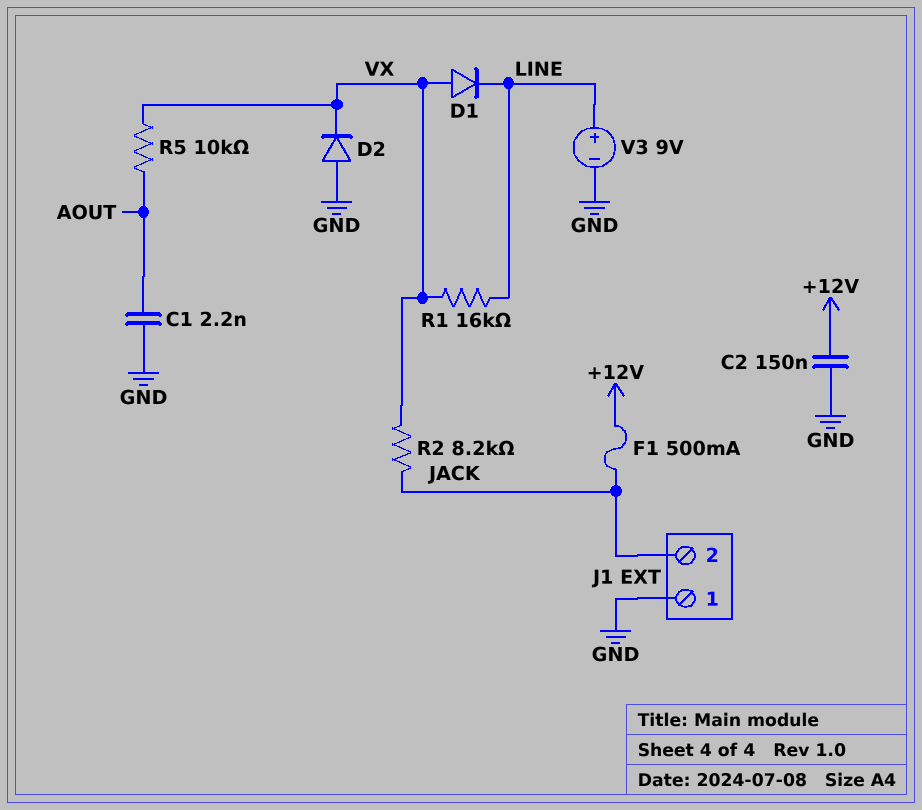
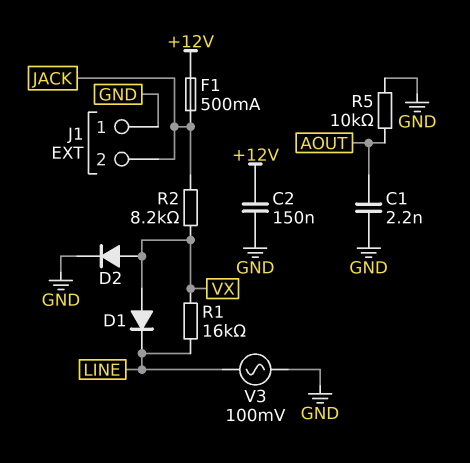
D2: diode (A GND, K VX) -> diode (A VX, K GND)
R5: 10k (AOUT, VX) -> 10k (AOUT, GND)
V3: 9V (plus LINE, minus GND) -> AC 100mV (GND, LINE)

